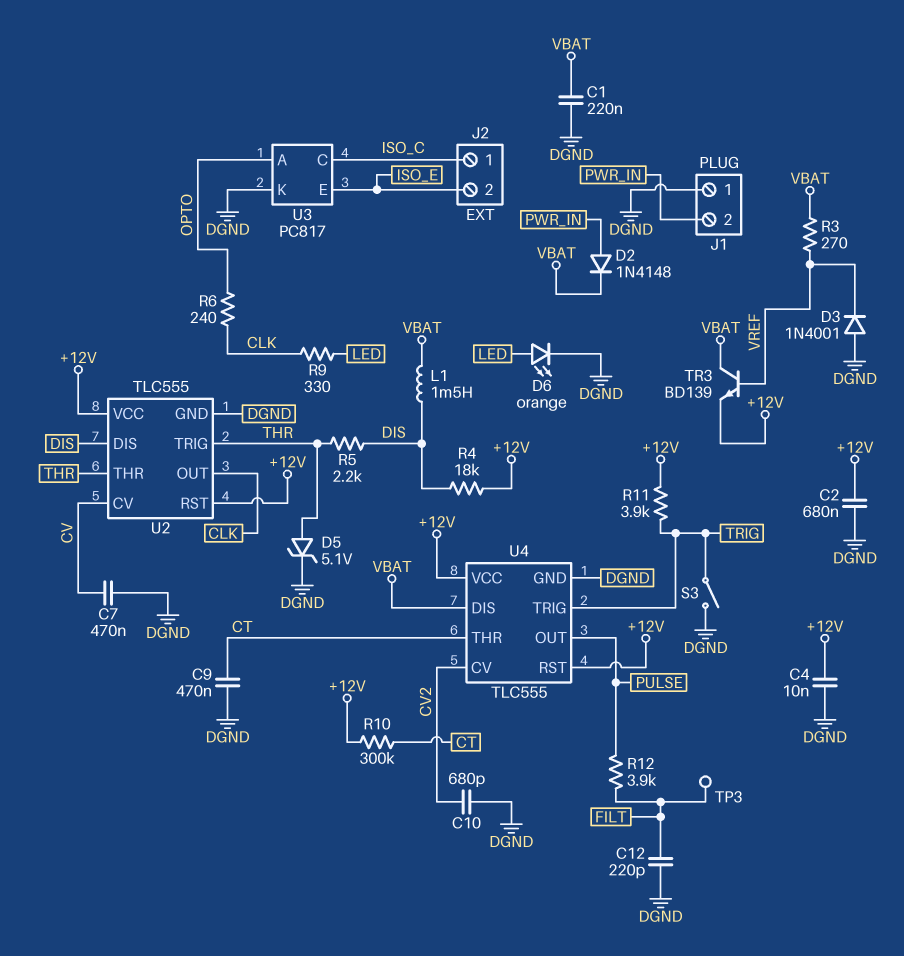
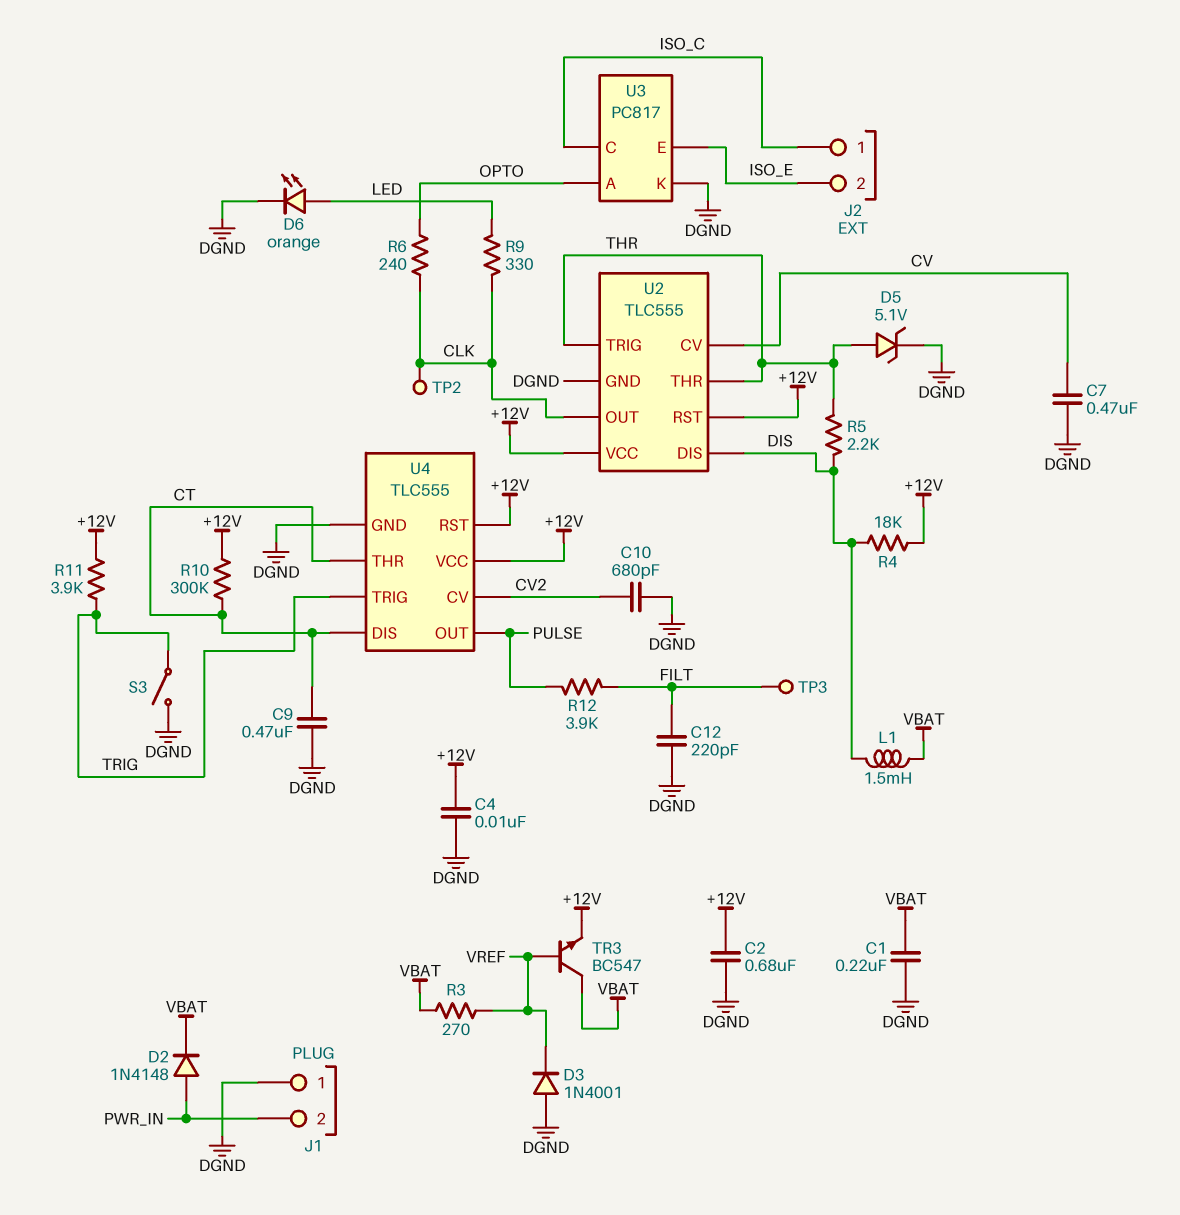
TP2: none -> test point (CLK)
TR3: NPN BD139 (B VREF, C VBAT, E +12V) -> NPN BC547 (B VREF, C VBAT, E +12V)
U4 pin DIS: VBAT -> CT

